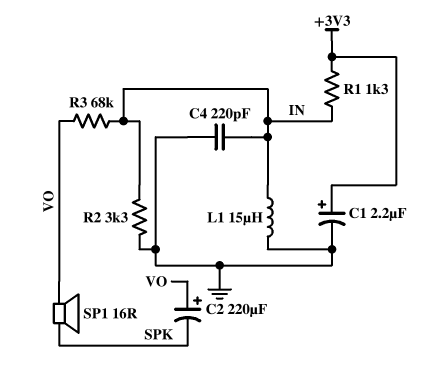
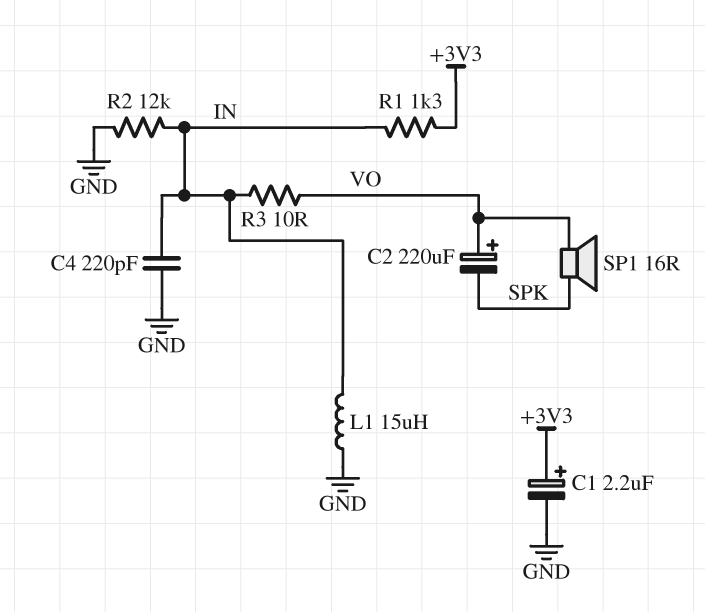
R2: 3.3k (GND, IN) -> 12k (GND, IN)
R3: 68k (IN, VO) -> 10 (IN, VO)

